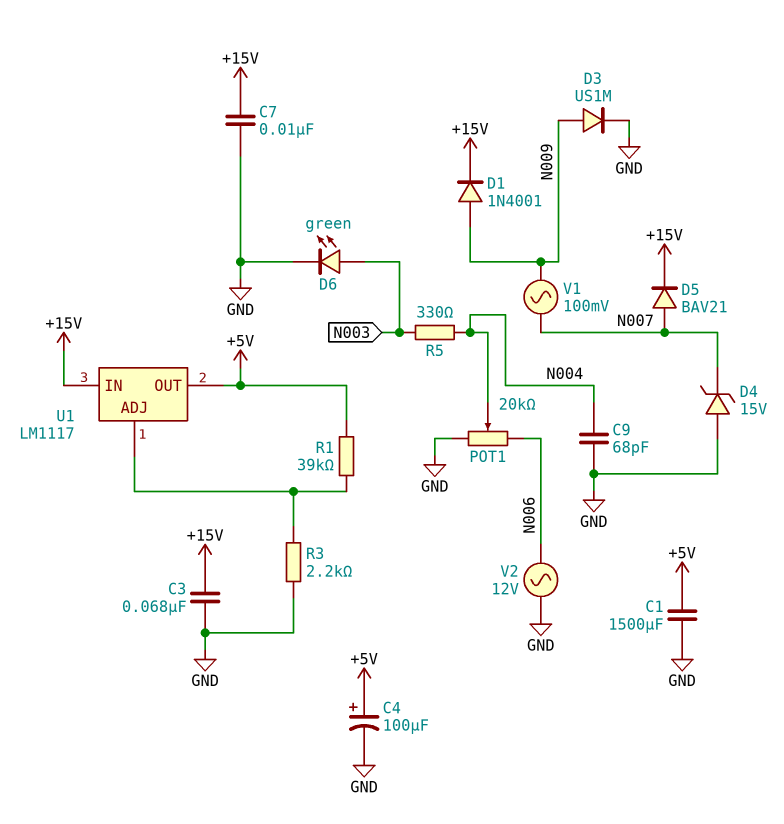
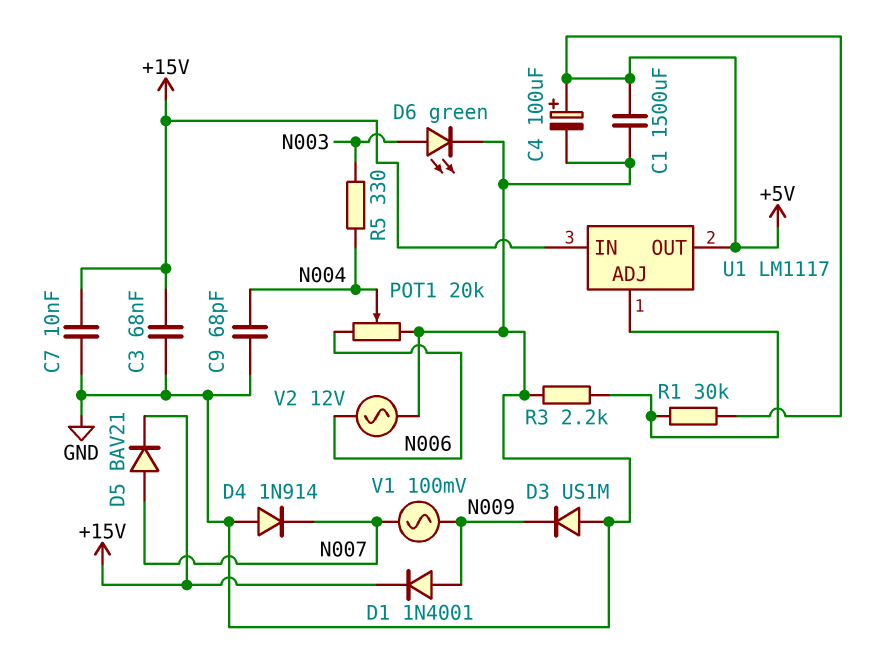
D3: diode US1M (A N009, K GND) -> diode US1M (A GND, K N009)
D4: zener 15V (A GND, K N007) -> diode 1N914 (A GND, K N007)
R1: 39k (+5V, U1/ADJ) -> 30k (+5V, U1/ADJ)

